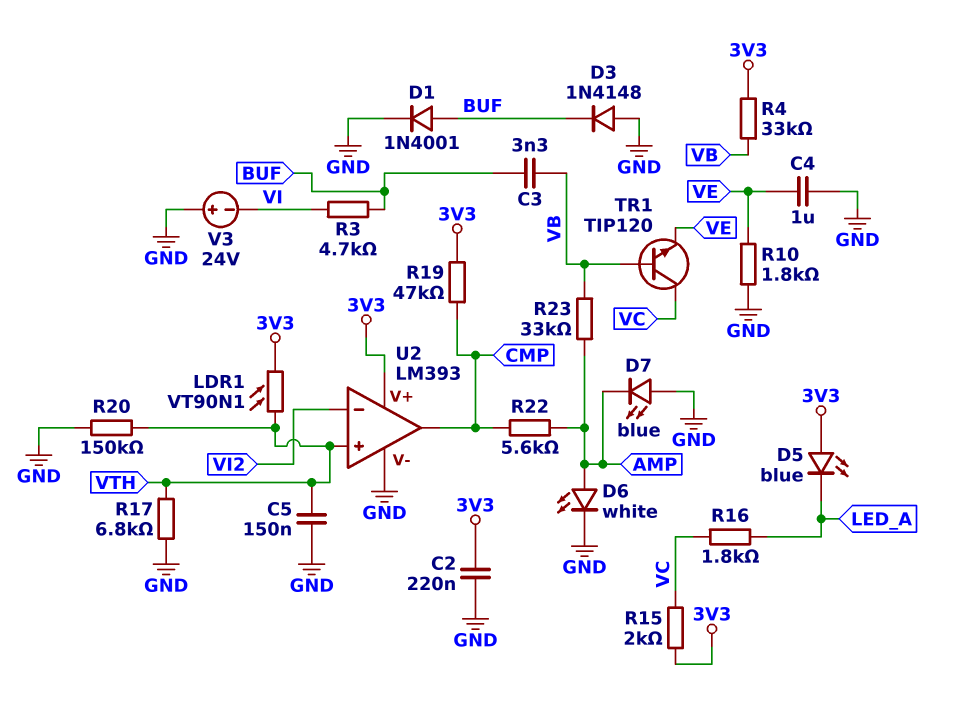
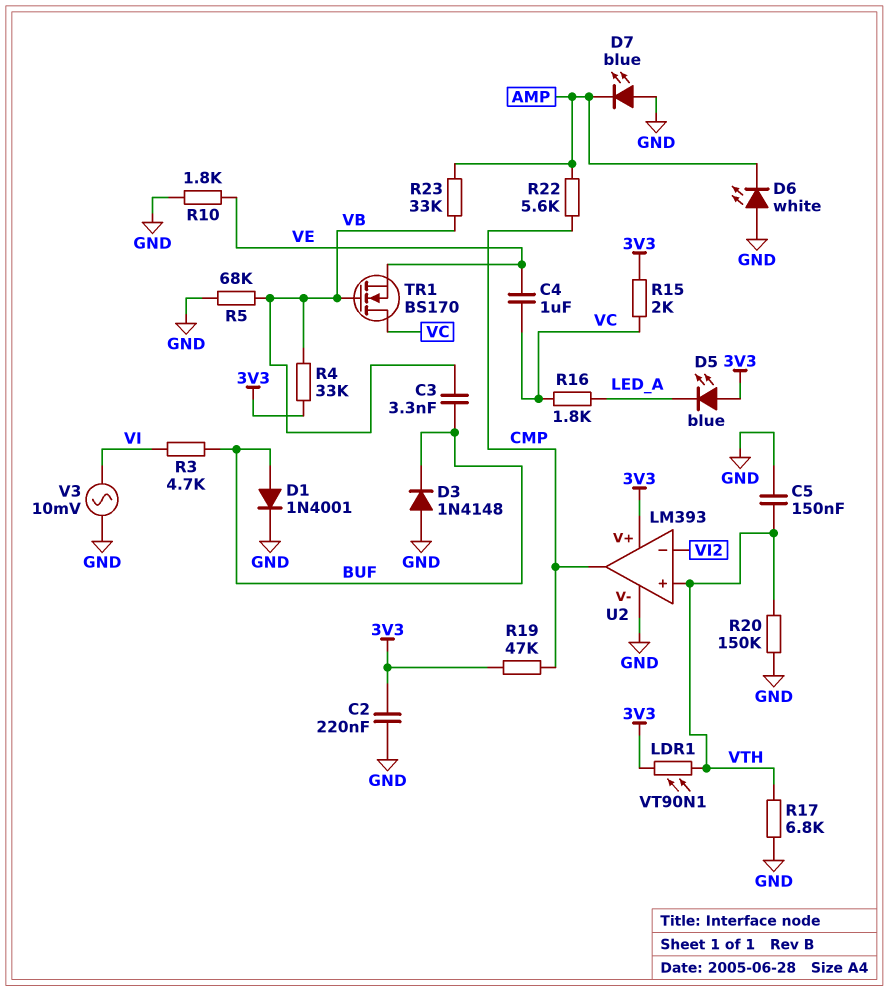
C4: 1uF (GND, VE) -> 1uF (VC, VE)
D6: LED white (A AMP, K GND) -> LED white (A GND, K AMP)
R5: none -> 68k (GND, VB)
TR1: NPN TIP120 (B VB, C VC, E VE) -> NMOS BS170 (G VB, D VC, S VE)
V3: 24V (plus GND, minus VI) -> AC 10mV (GND, VI)

